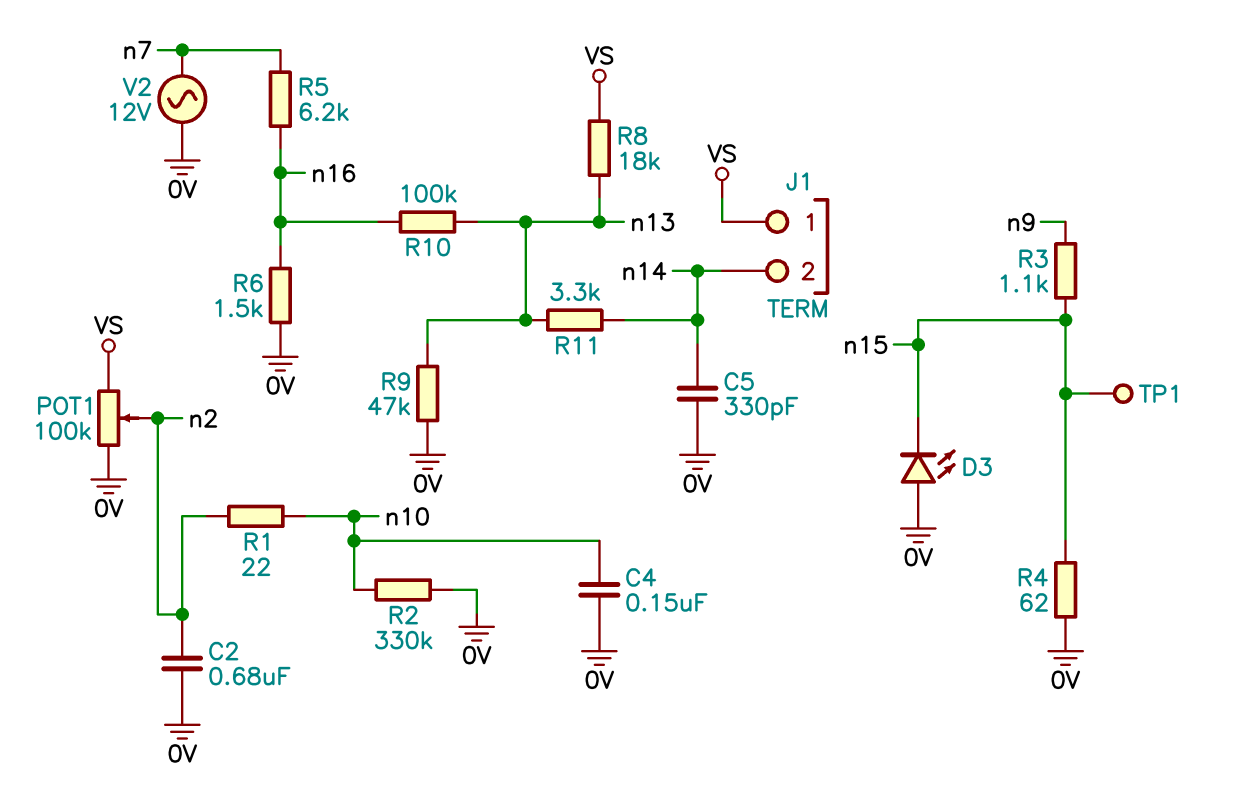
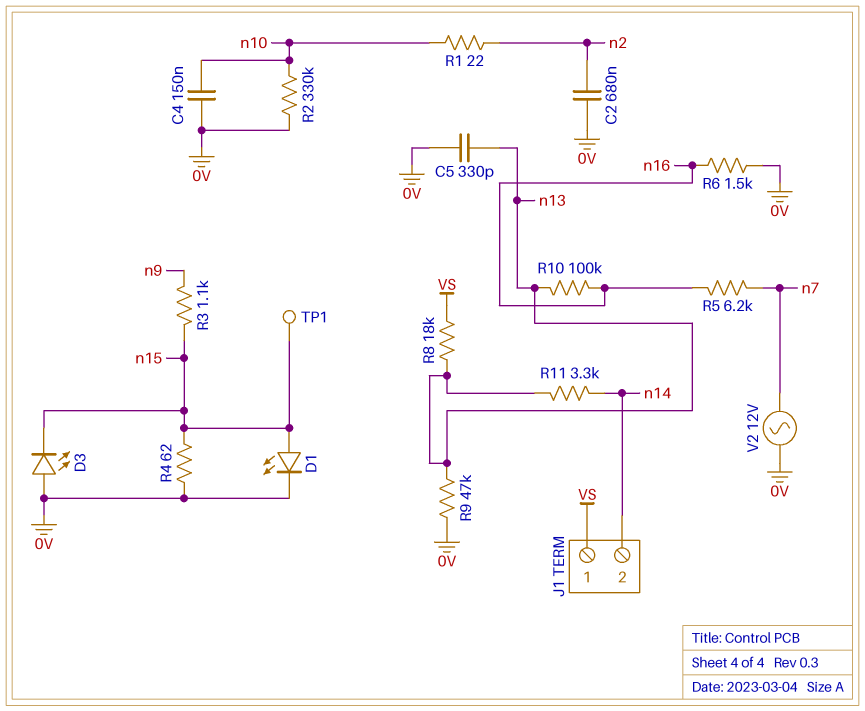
C5: 330pF (0V, n14) -> 330pF (0V, n13)
D1: none -> LED (A n15, K 0V)
POT1: 100k (0V, VS, wiper n2) -> none

